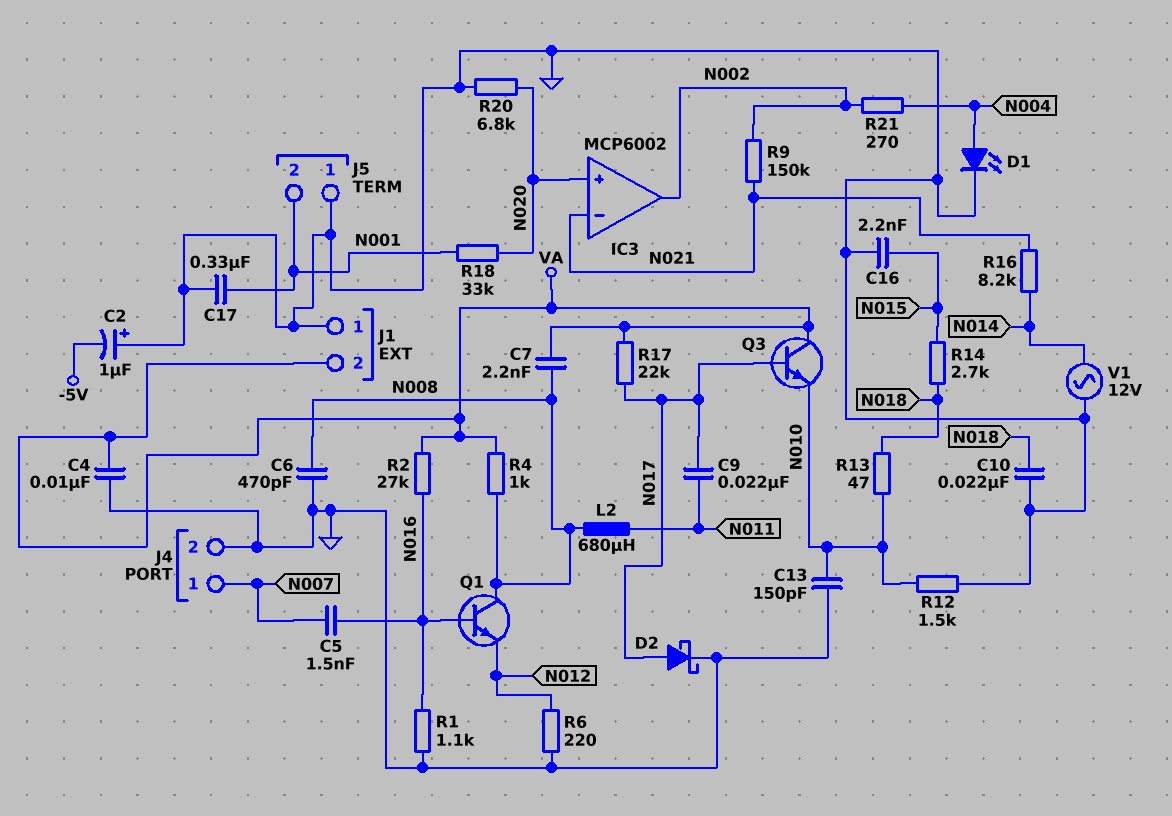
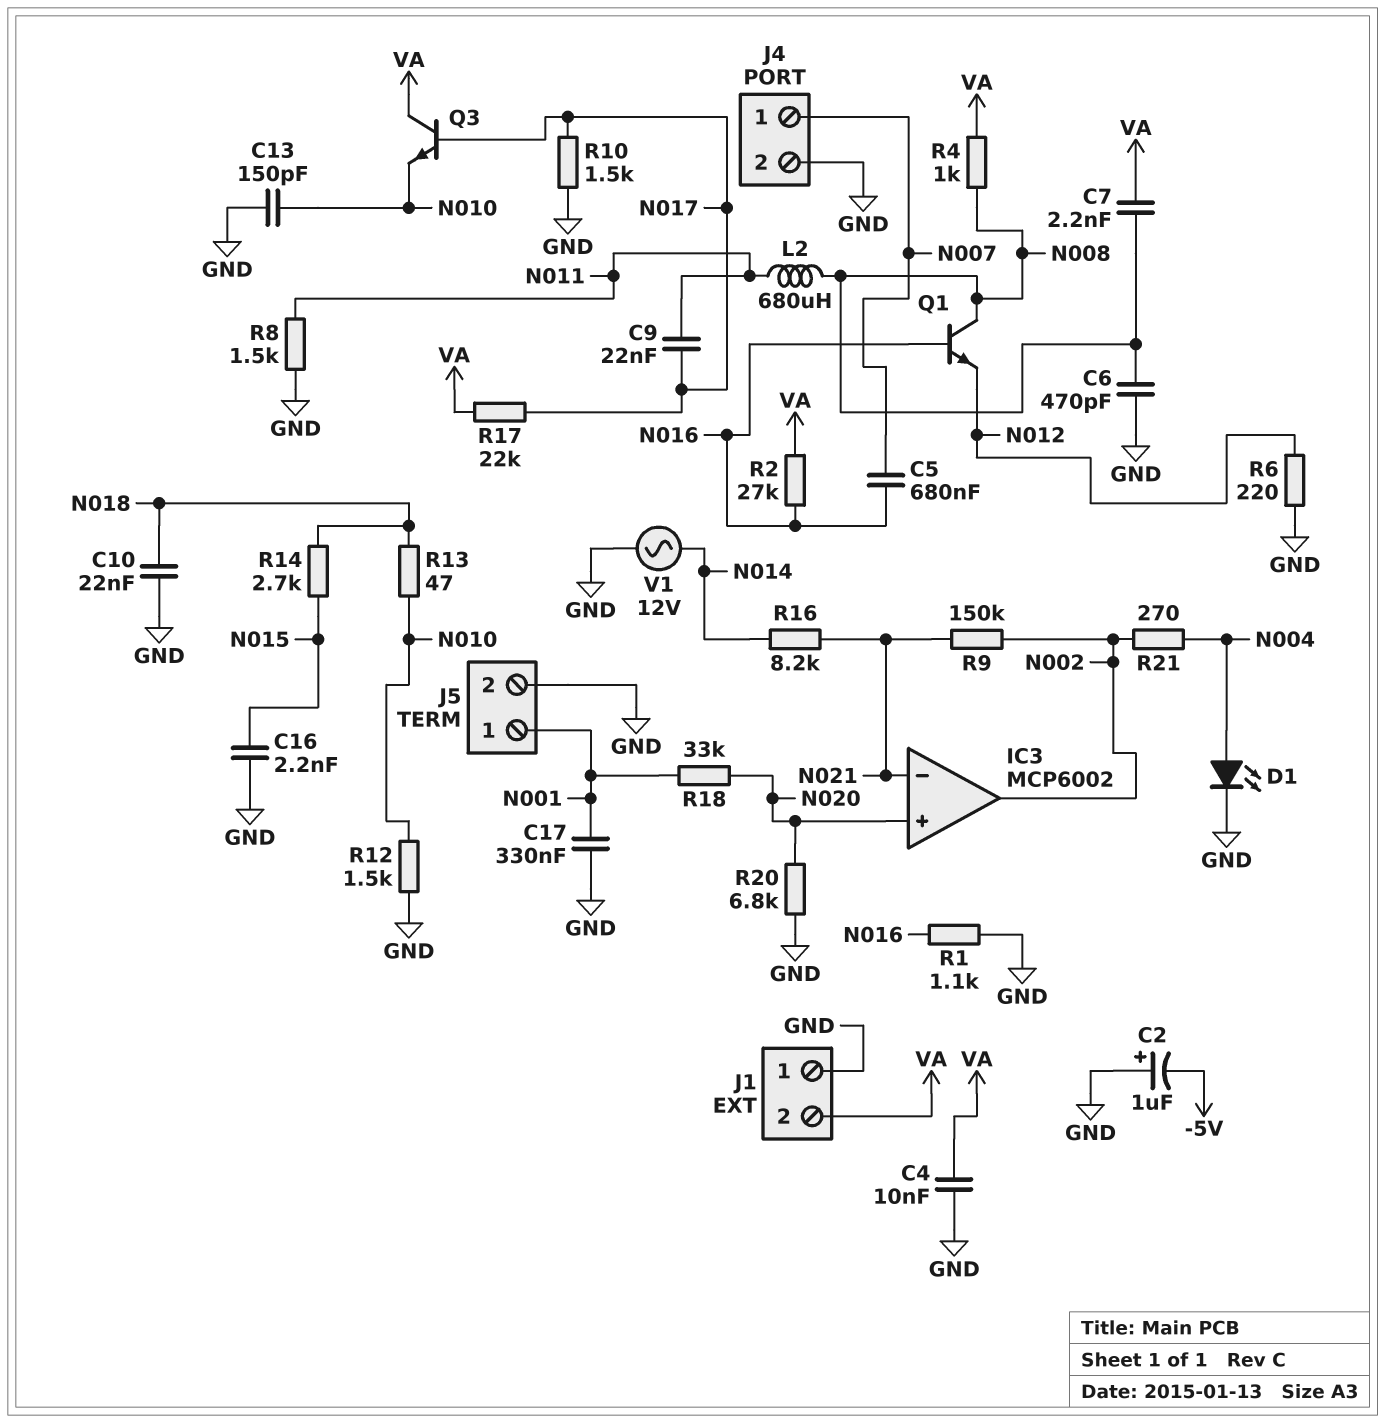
C5: 1.5nF (N007, N016) -> 680nF (N007, N016)
D2: schottky (A N017, K GND) -> none
J5 pin 1: GND -> N001
J5 pin 2: N001 -> GND
R8: none -> 1.5k (GND, N011)
R10: none -> 1.5k (GND, N017)

